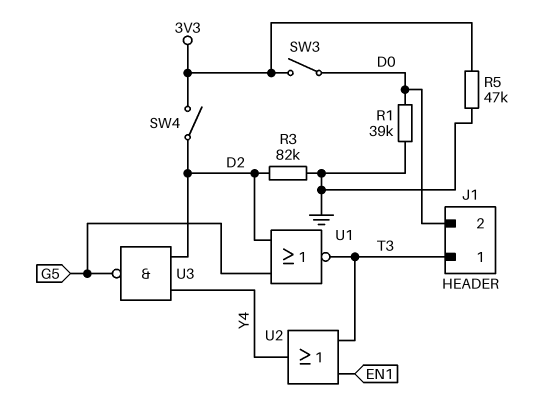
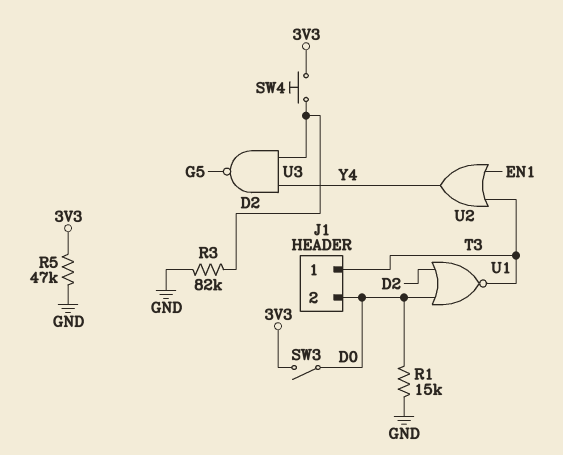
R1: 39k (D0, GND) -> 15k (D0, GND)
SW4: switch (3V3, D2) -> button (3V3, D2)
U1: NOR (in D2, in G5, out T3) -> NOR (in D0, in D2, out T3)

